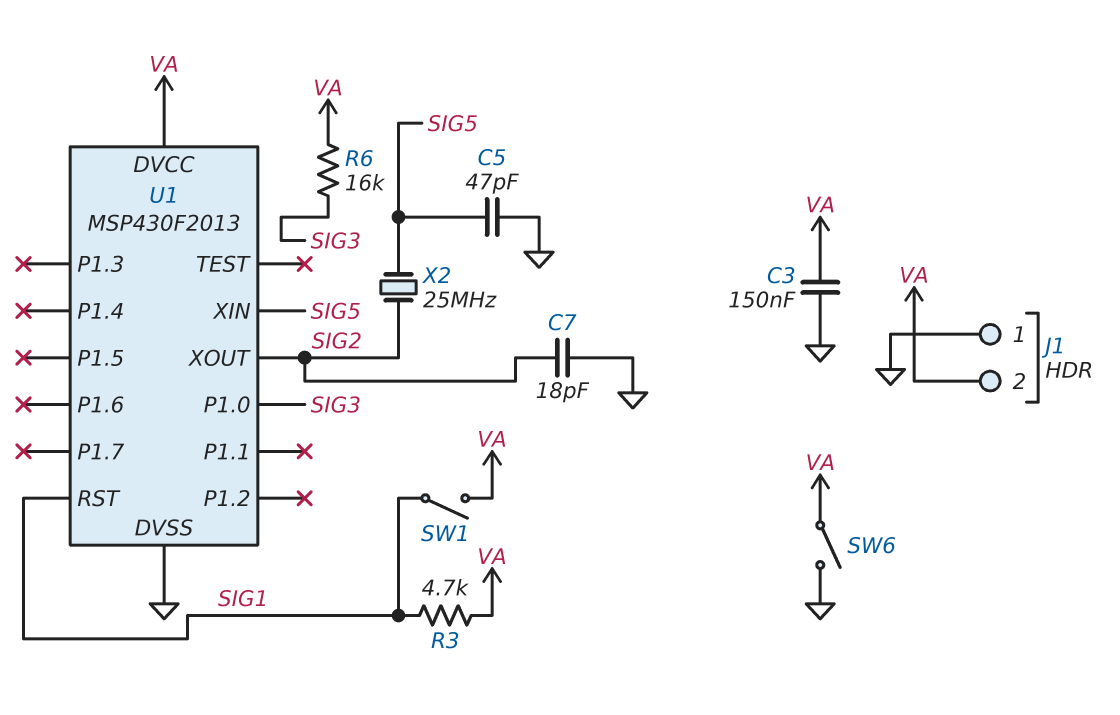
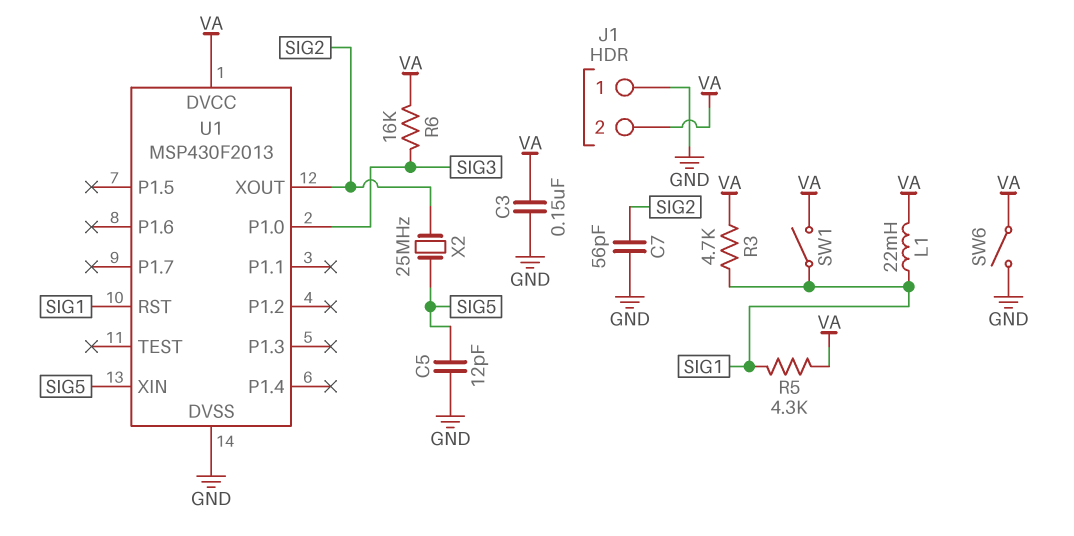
C5: 47pF (GND, SIG5) -> 12pF (GND, SIG5)
C7: 18pF (GND, SIG2) -> 56pF (GND, SIG2)
L1: none -> 22mH (SIG1, VA)
R5: none -> 4.3k (SIG1, VA)

